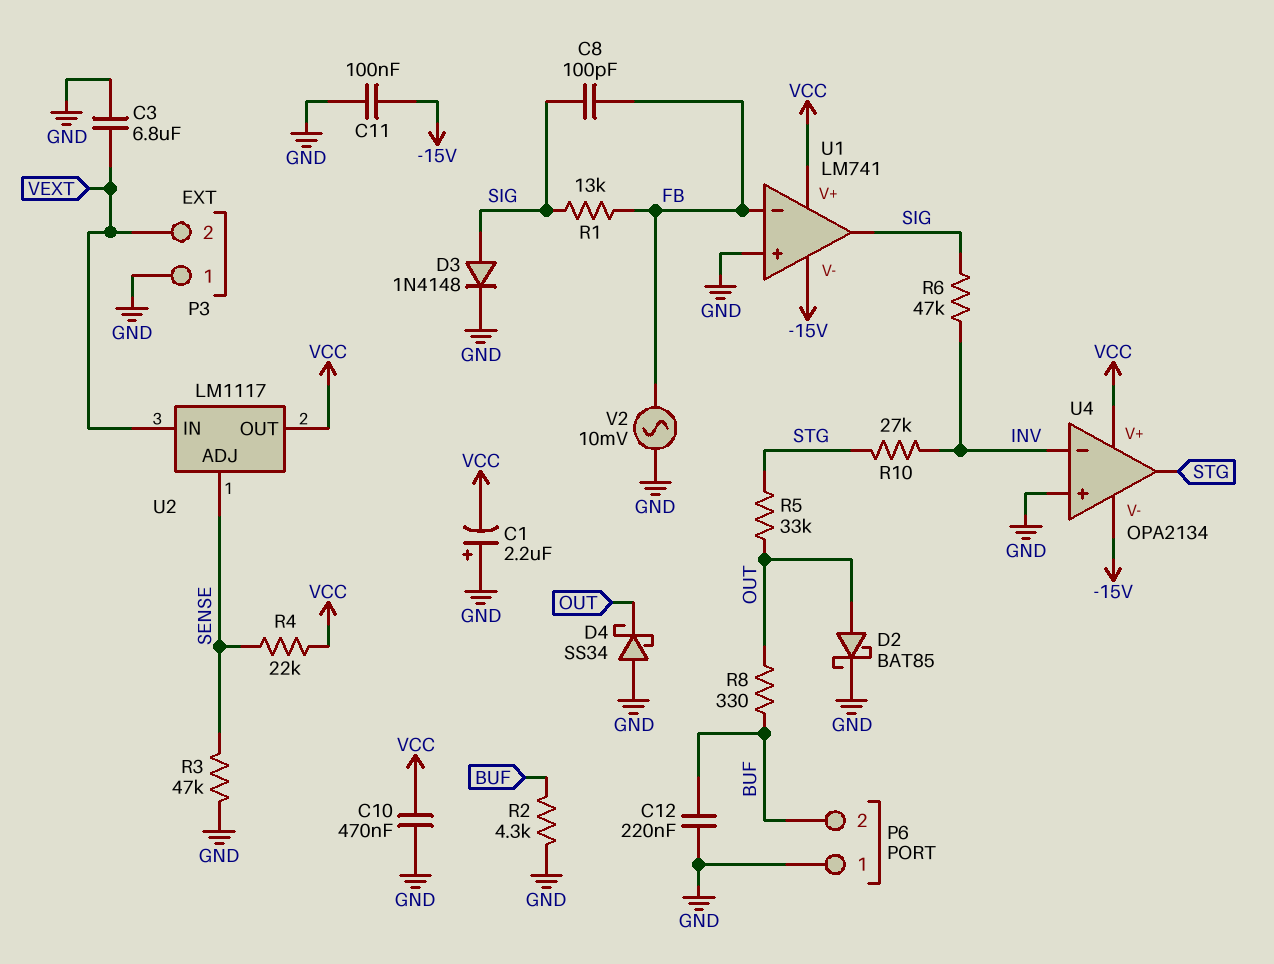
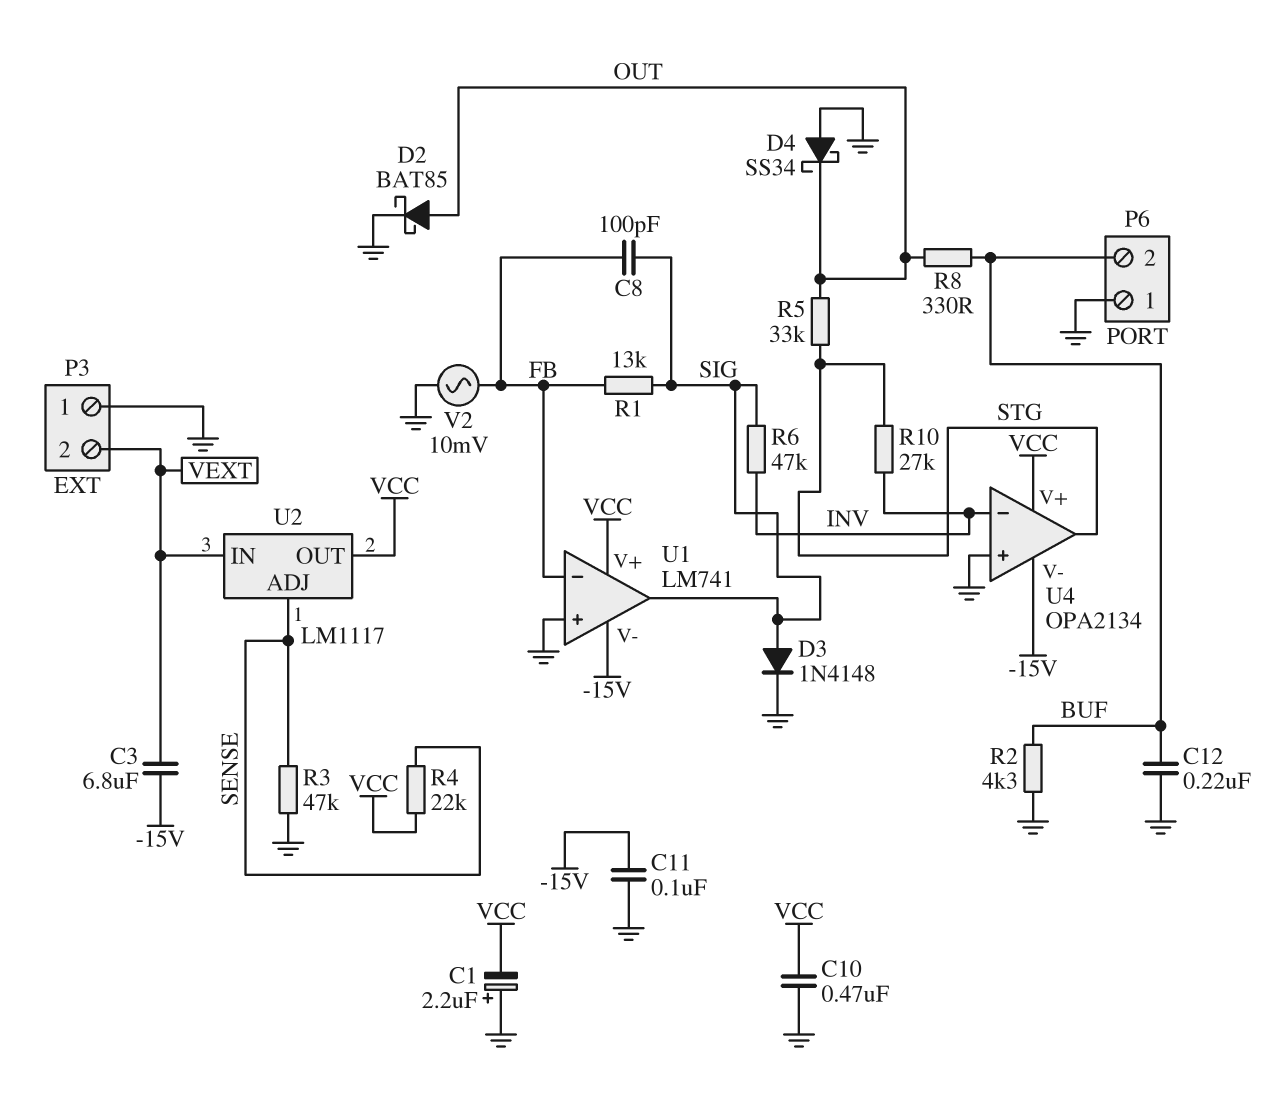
C3: 6.8uF (GND, VEXT) -> 6.8uF (-15V, VEXT)

